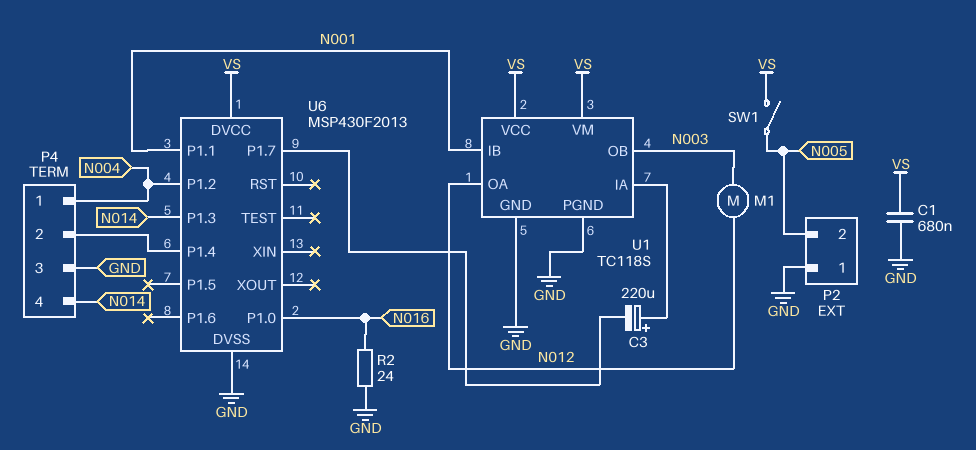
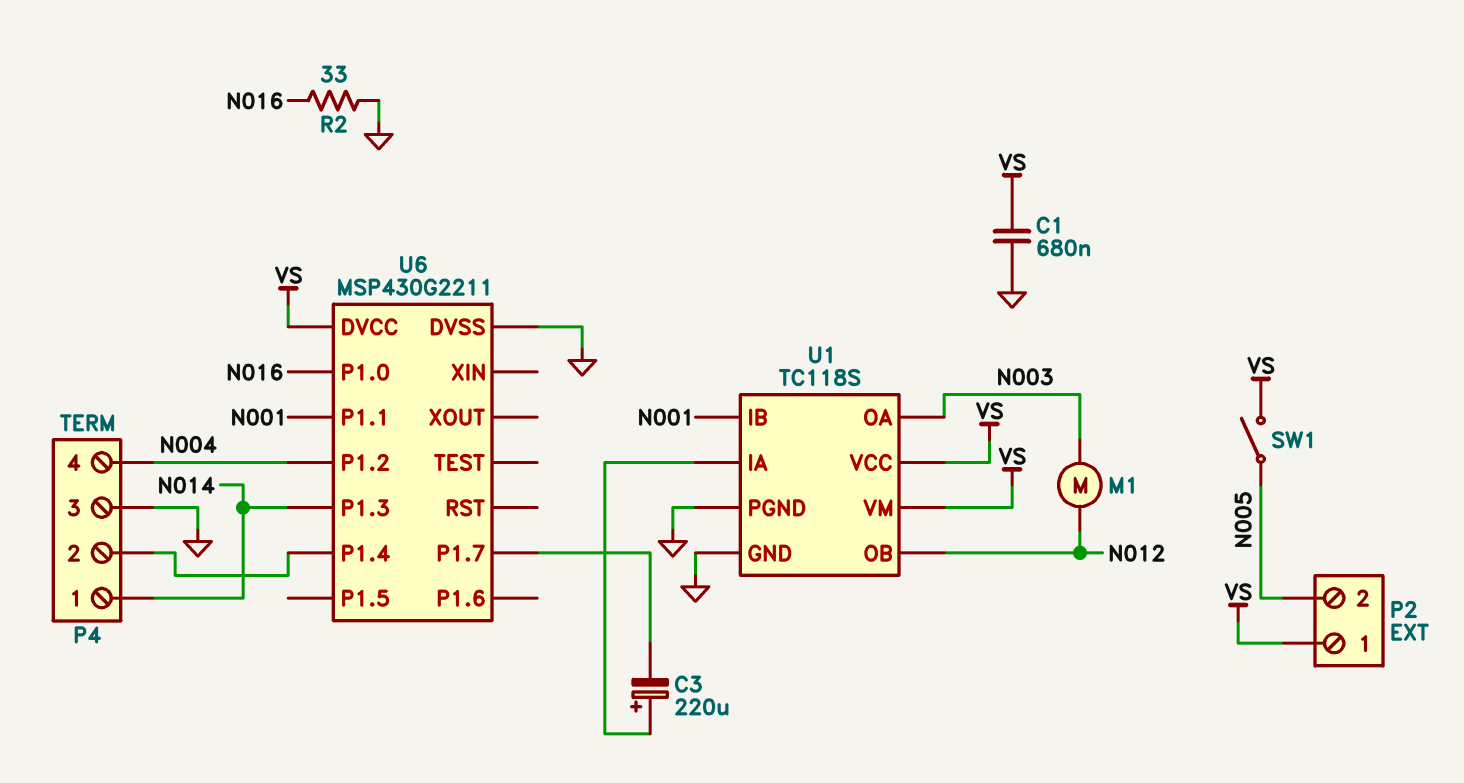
P2 pin 1: GND -> VS
P4 pin 1: N004 -> N014
P4 pin 4: N014 -> N004
R2: 24 (GND, N016) -> 33 (GND, N016)
U1 pin OA: N012 -> N003
U1 pin OB: N003 -> N012
U6: MSP430F2013 -> MSP430G2211

